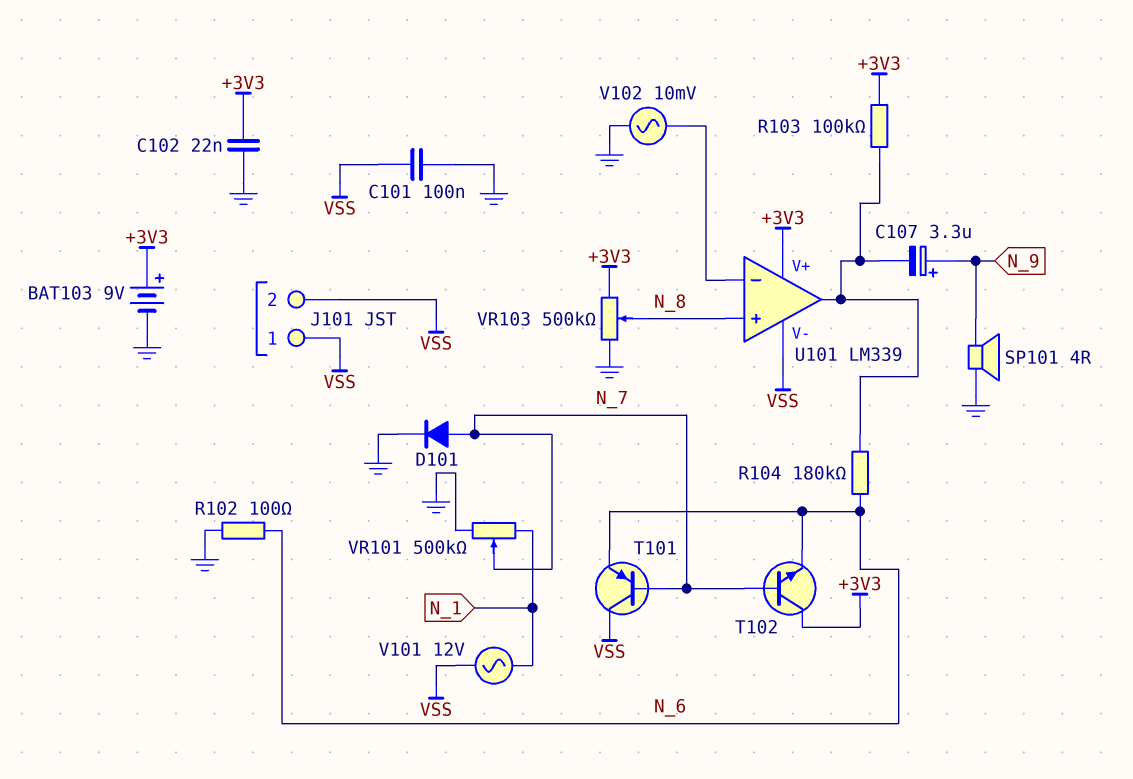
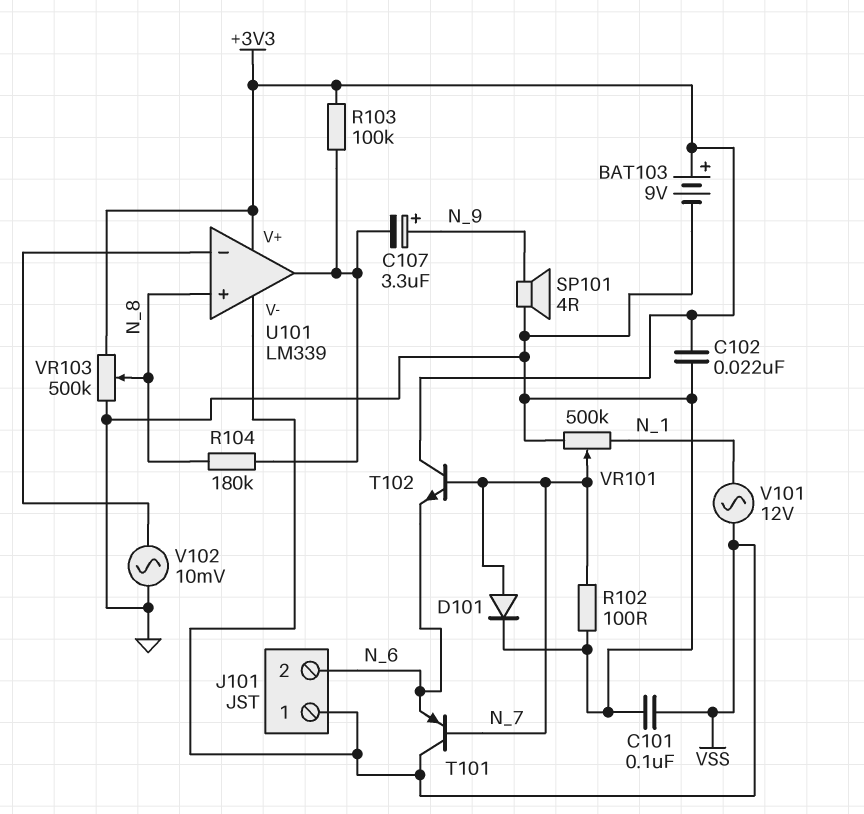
J101 pin 2: VSS -> N_6
R102: 100 (GND, N_6) -> 100 (GND, N_7)
R104: 180k (N_6, U101/out) -> 180k (N_8, U101/out)

